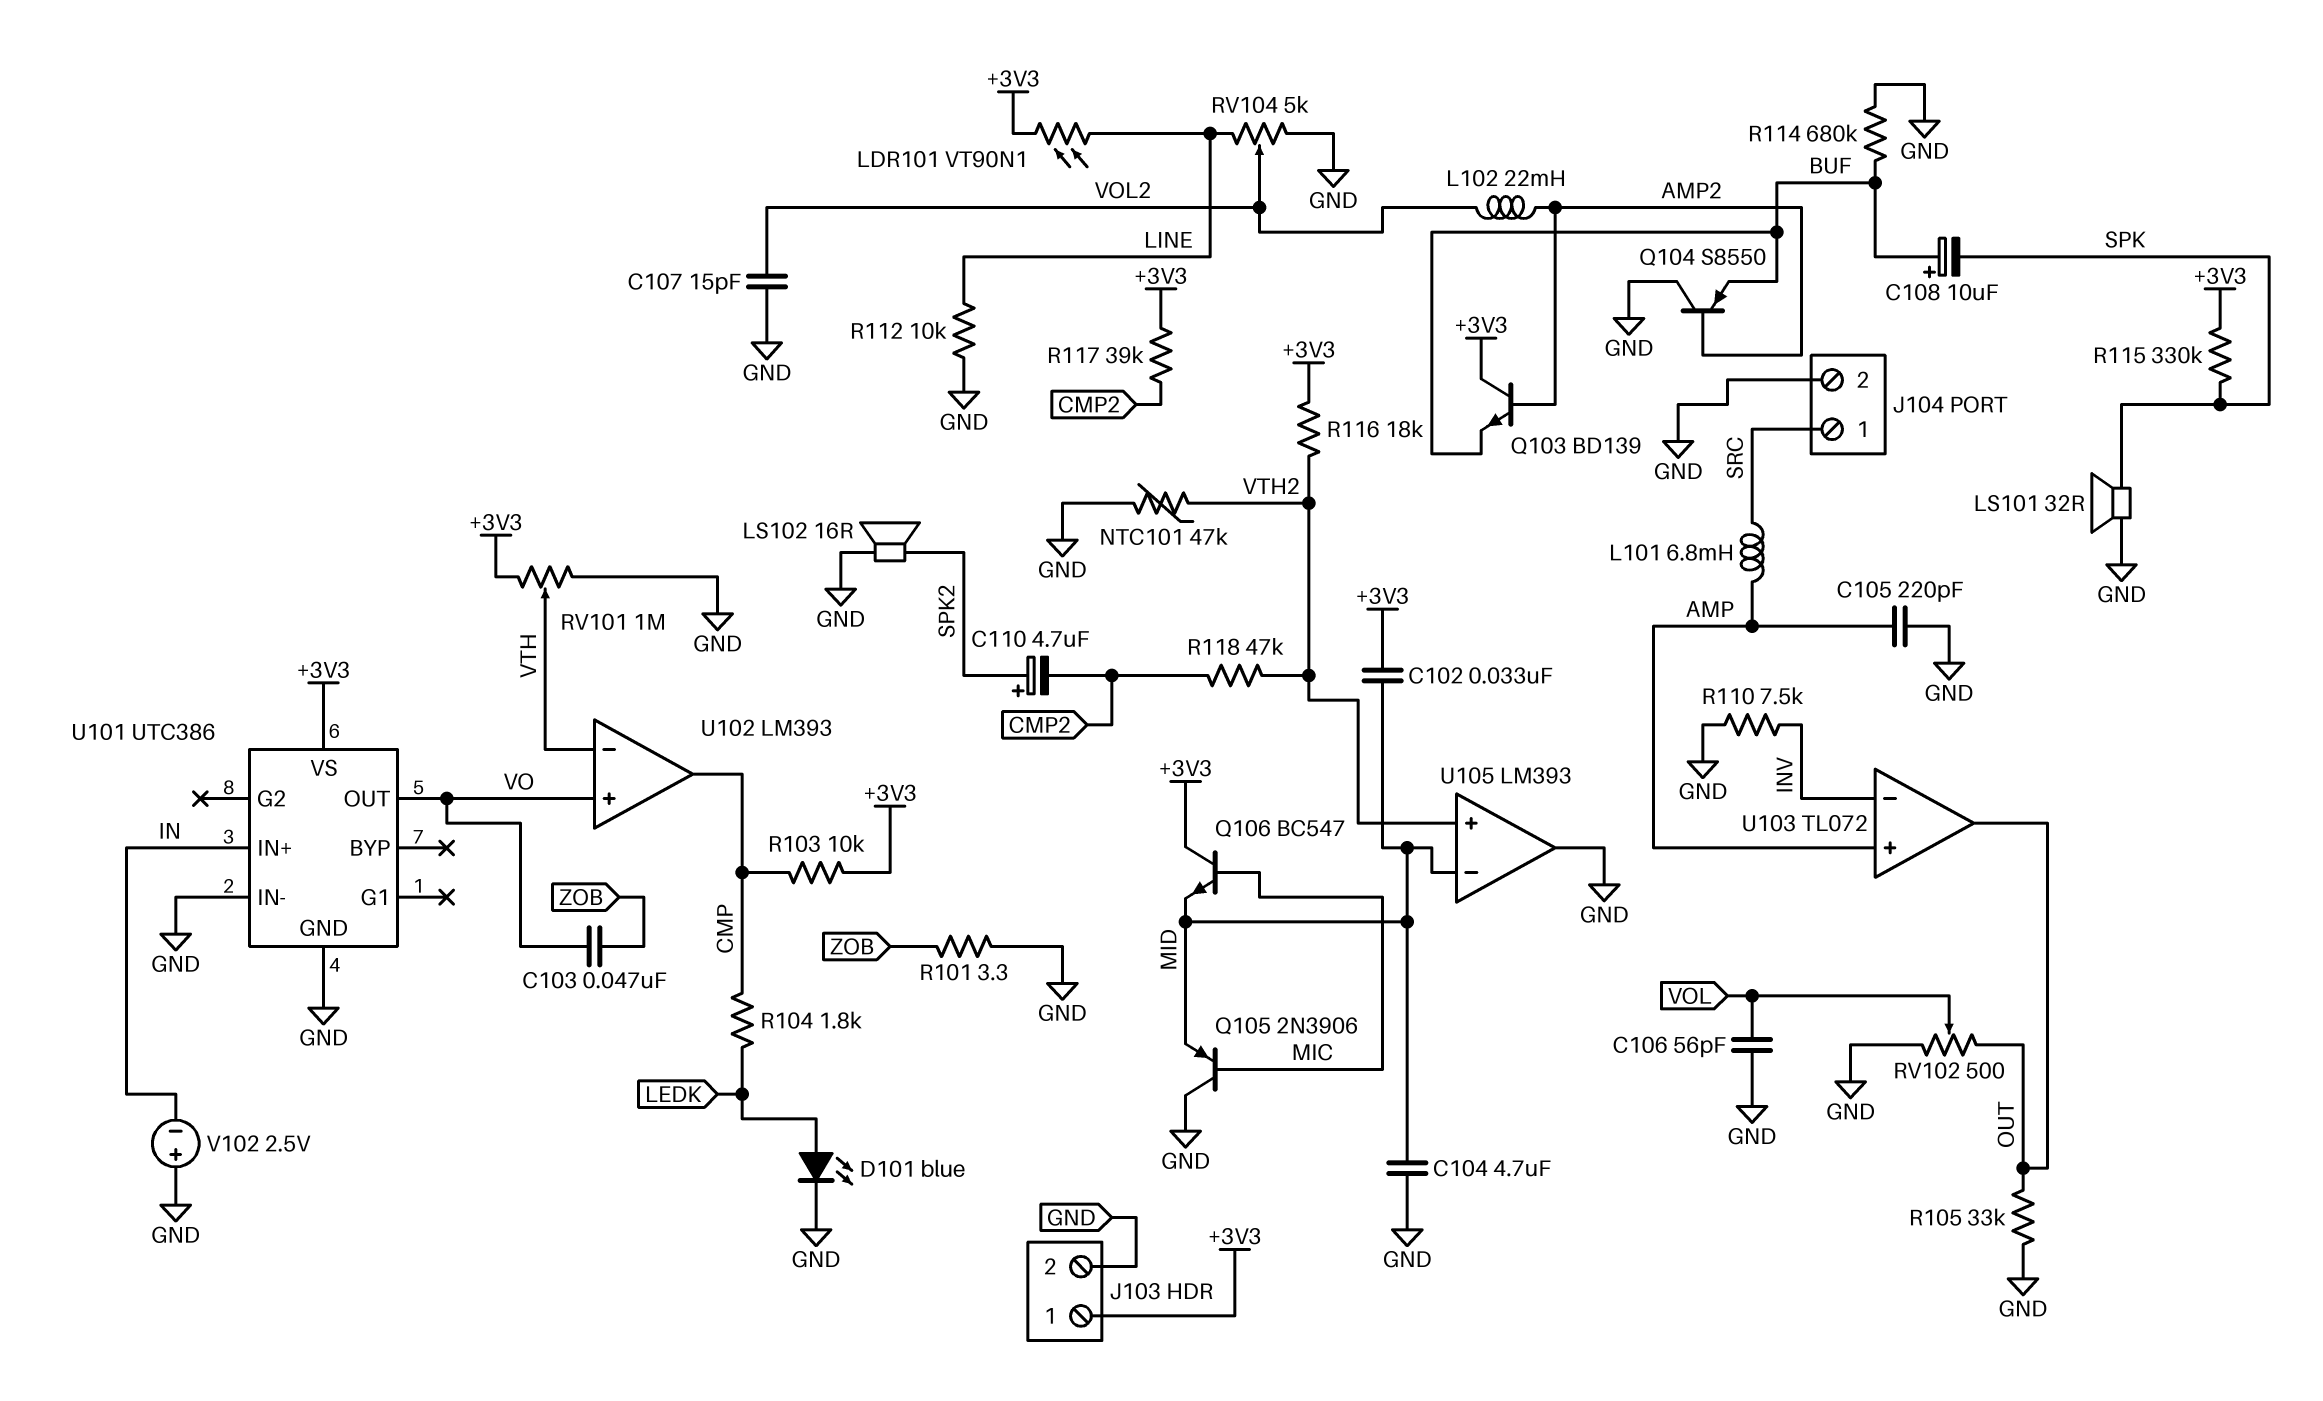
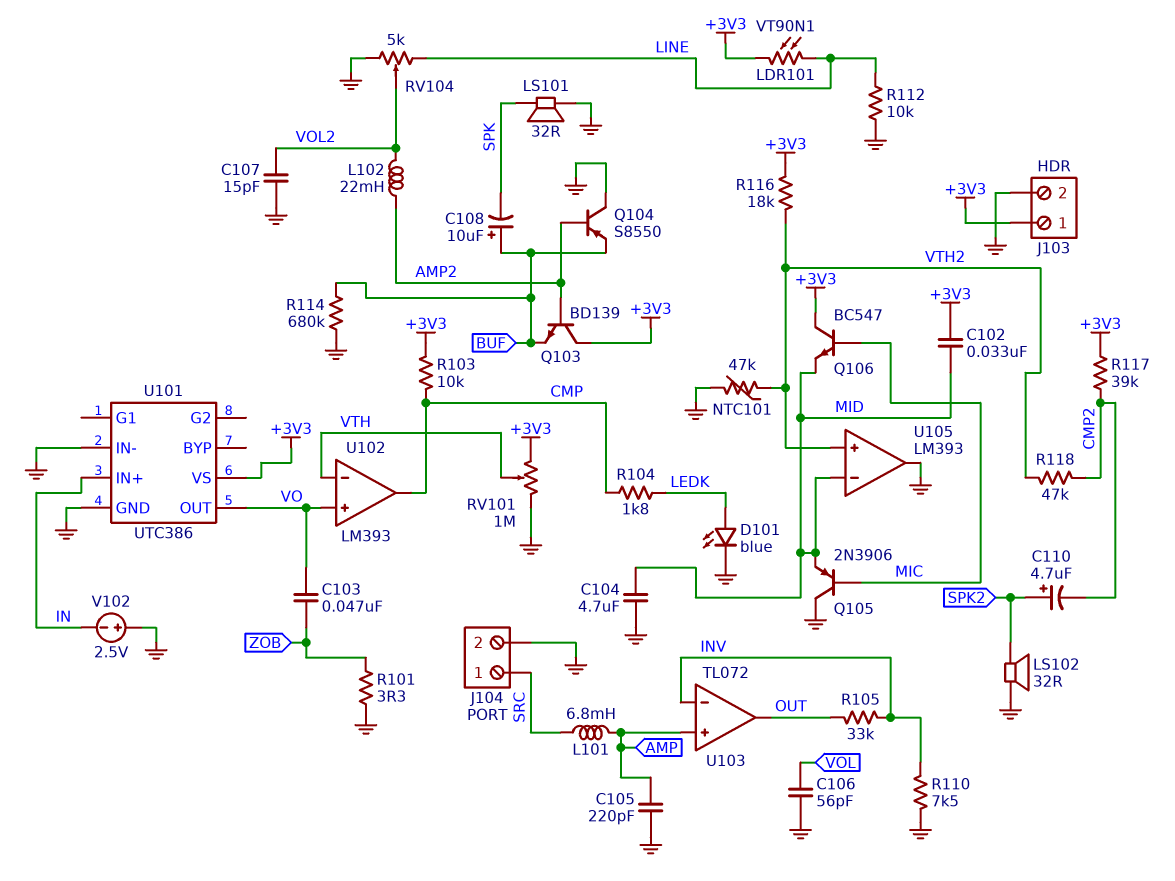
LS102: speaker 16R (GND, SPK2) -> speaker 32R (GND, SPK2)
R105: 33k (GND, OUT) -> 33k (INV, OUT)
R115: 330k (+3V3, SPK) -> none
RV102: 500 (GND, OUT, wiper VOL) -> none

